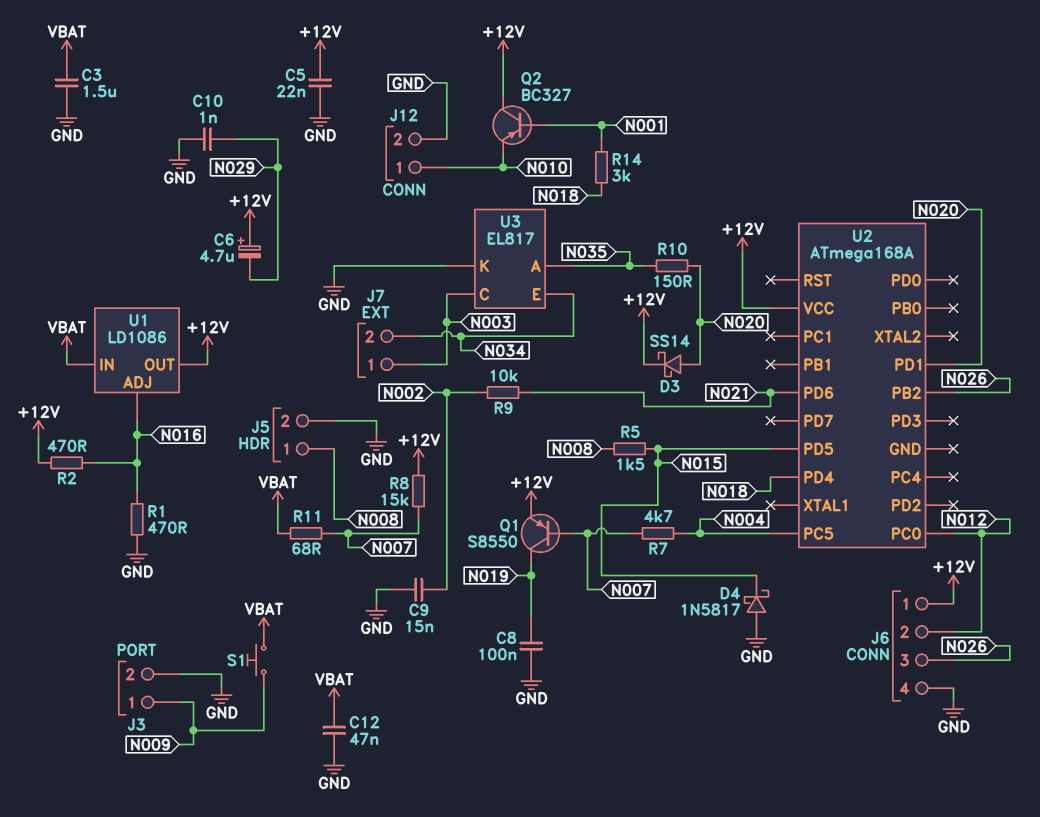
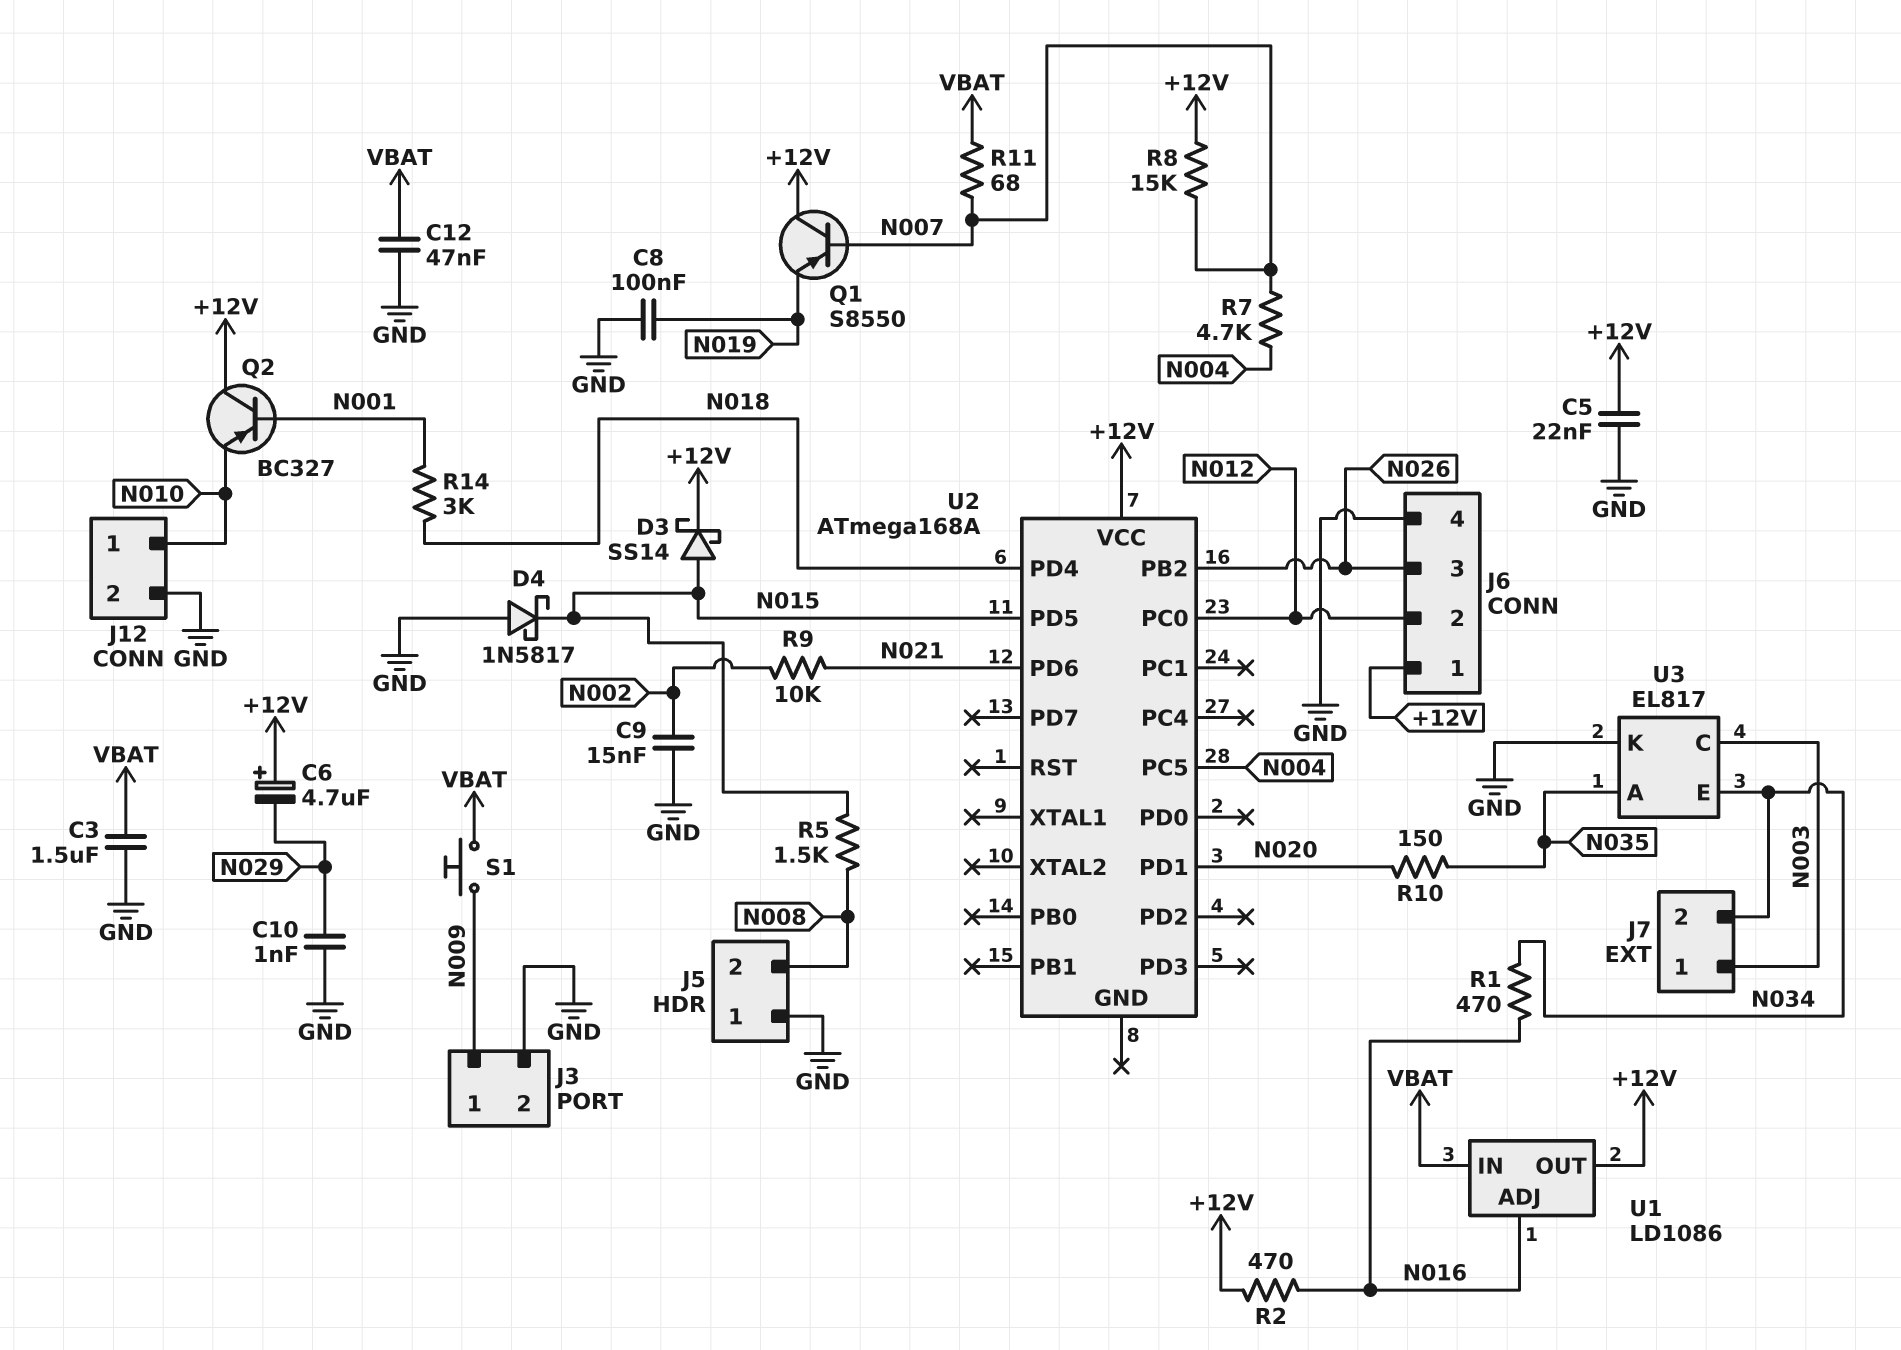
D3: schottky SS14 (A N020, K +12V) -> schottky SS14 (A N015, K +12V)
J5 pin 1: N008 -> GND
J5 pin 2: GND -> N008
Q1: PNP S8550 (B N007, C N019, E +12V) -> PNP S8550 (B N007, C +12V, E N019)
R1: 470 (GND, N016) -> 470 (N016, N034)

